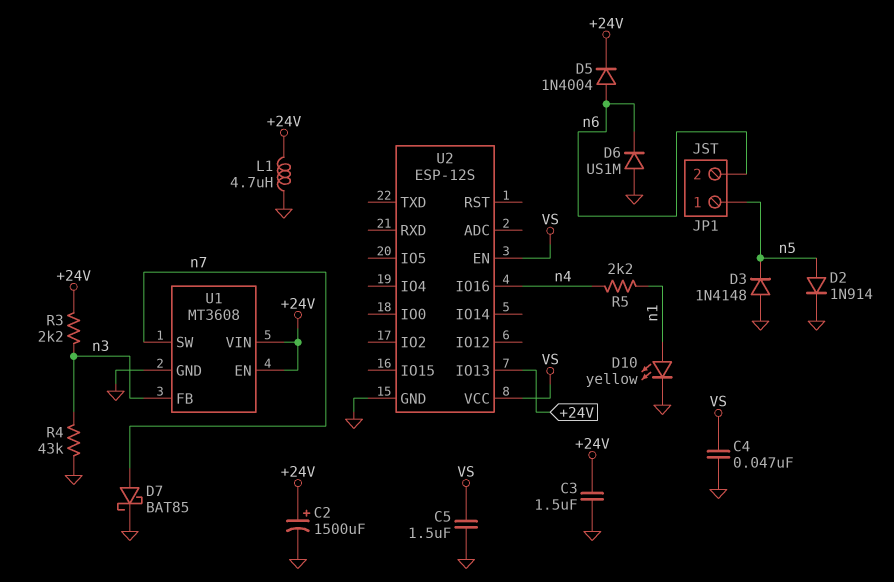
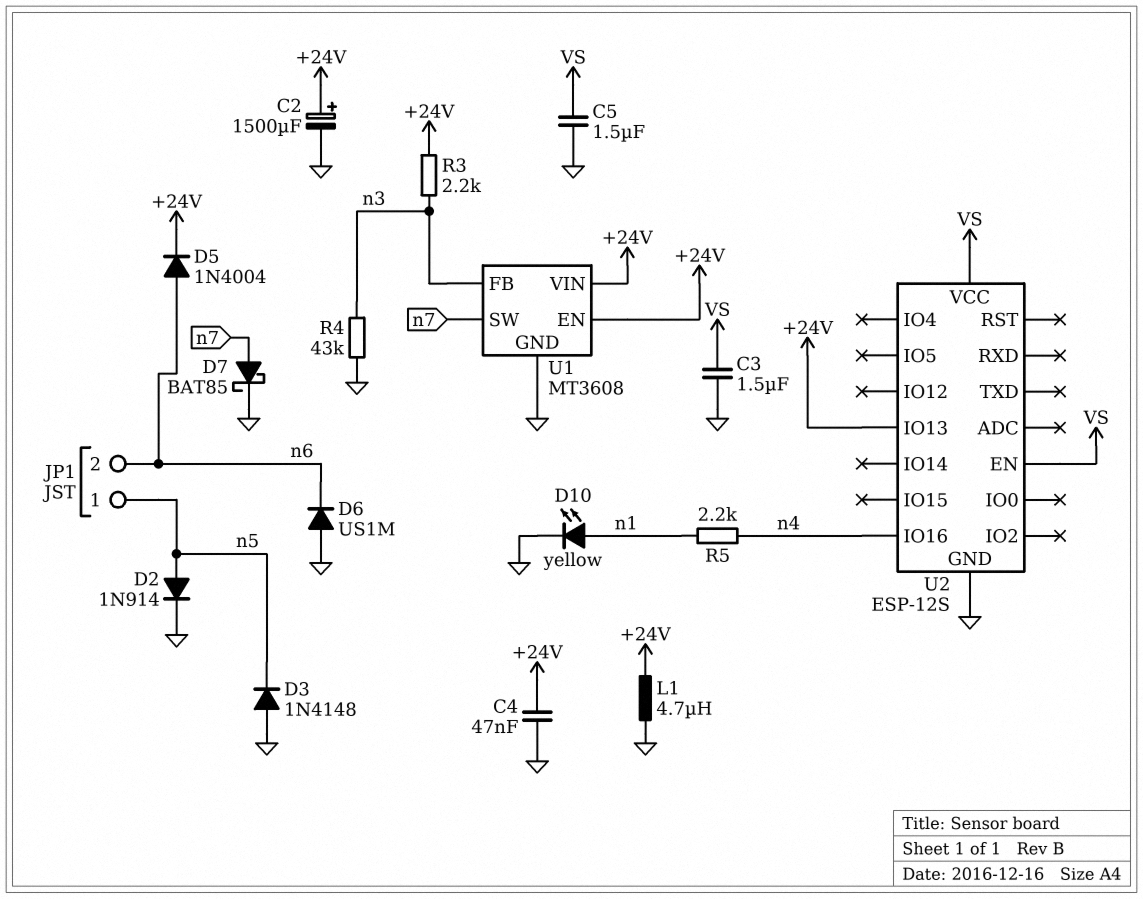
C3: 1.5uF (+24V, GND) -> 1.5uF (GND, VS)
C4: 47nF (GND, VS) -> 47nF (+24V, GND)

